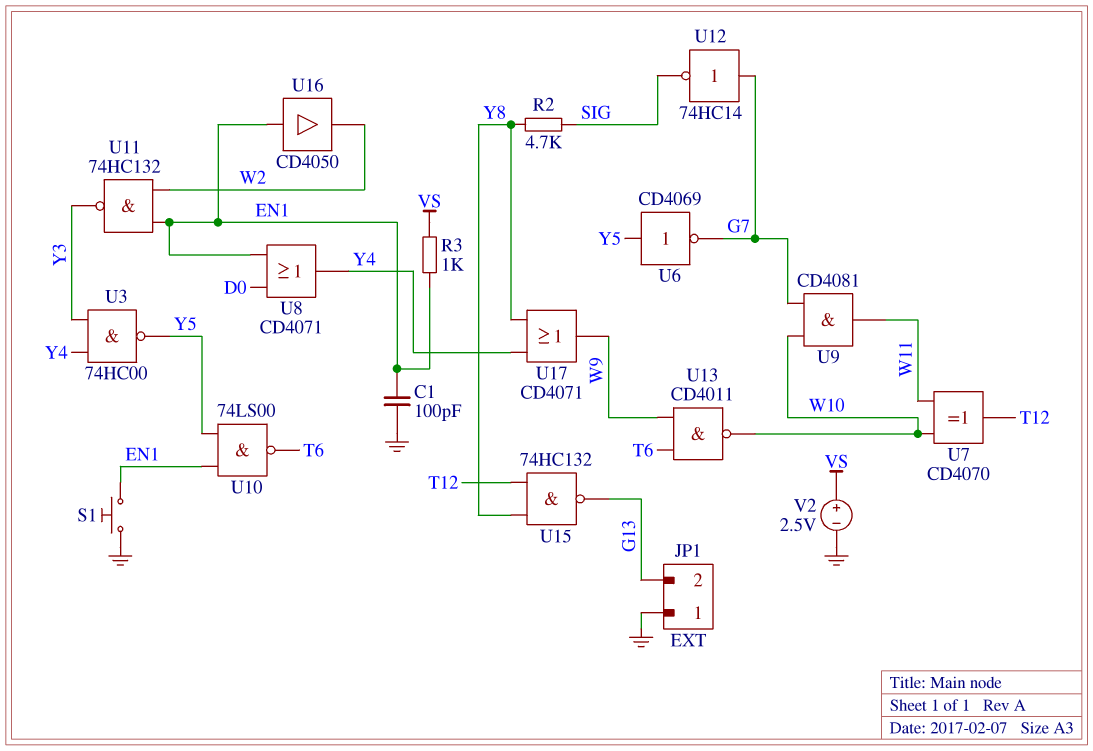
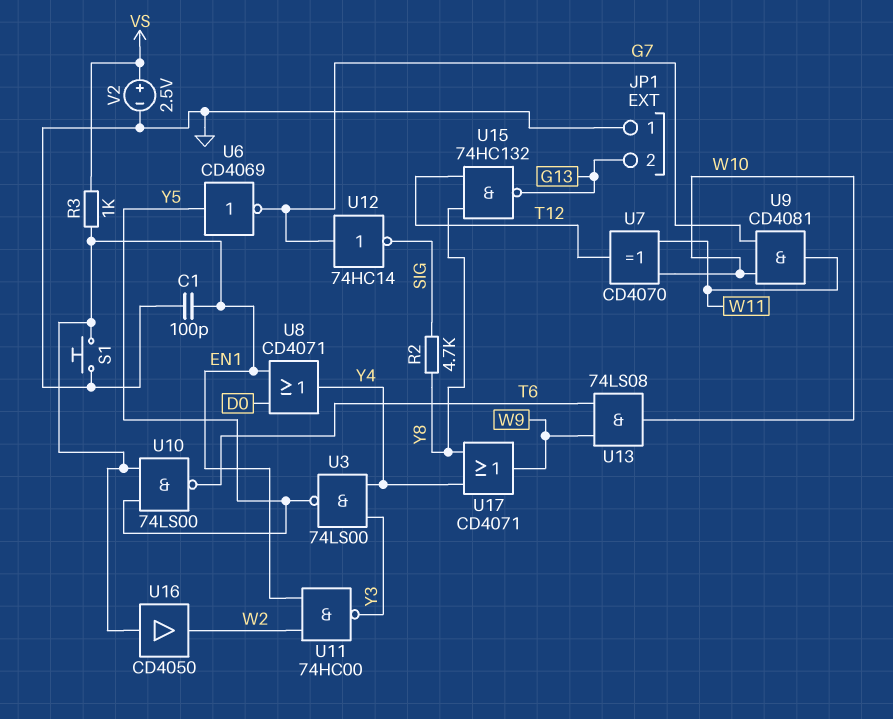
U3: NAND 74HC00 (in Y3, in Y4, out Y5) -> NAND 74LS00 (in Y3, in Y4, out Y5)
U11: NAND 74HC132 (in EN1, in W2, out Y3) -> NAND 74HC00 (in EN1, in W2, out Y3)
U13: NAND CD4011 (in T6, in W9, out W10) -> AND 74LS08 (in T6, in W9, out W10)

